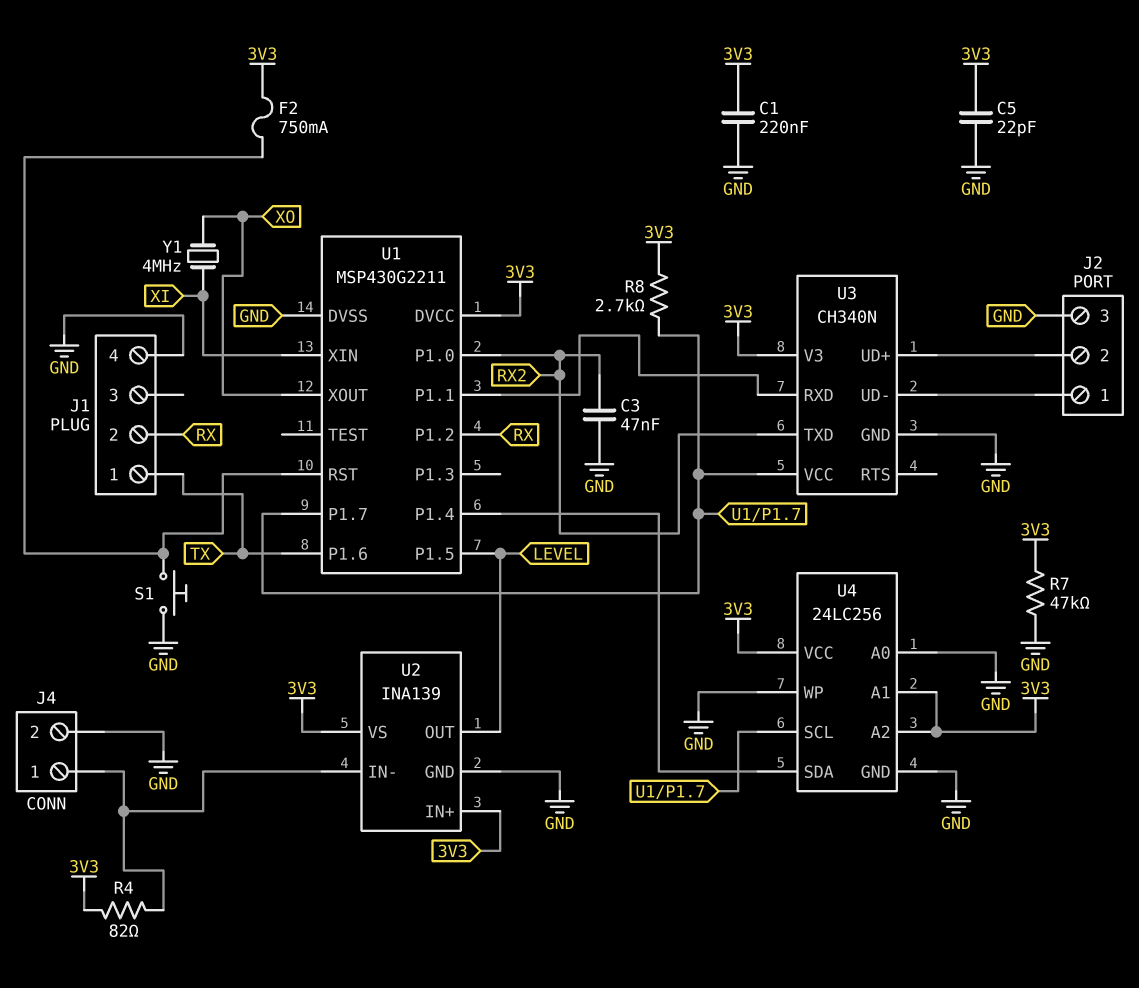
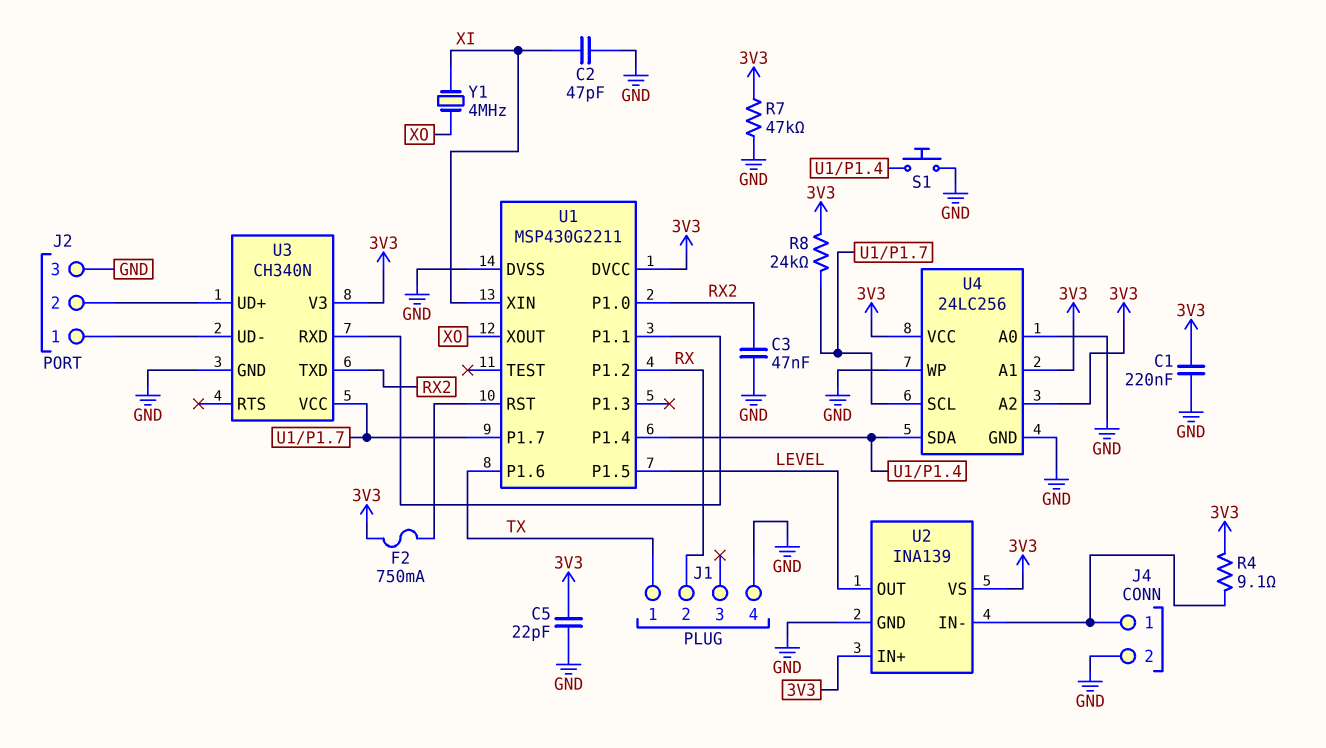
C2: none -> 47pF (GND, XI)
R4: 82 (3V3, J4/1) -> 9.1 (3V3, J4/1)
R8: 2.7k (3V3, U1/P1.7) -> 24k (3V3, U1/P1.7)
S1: button (GND, U1/RST) -> button (GND, U1/P1.4)

